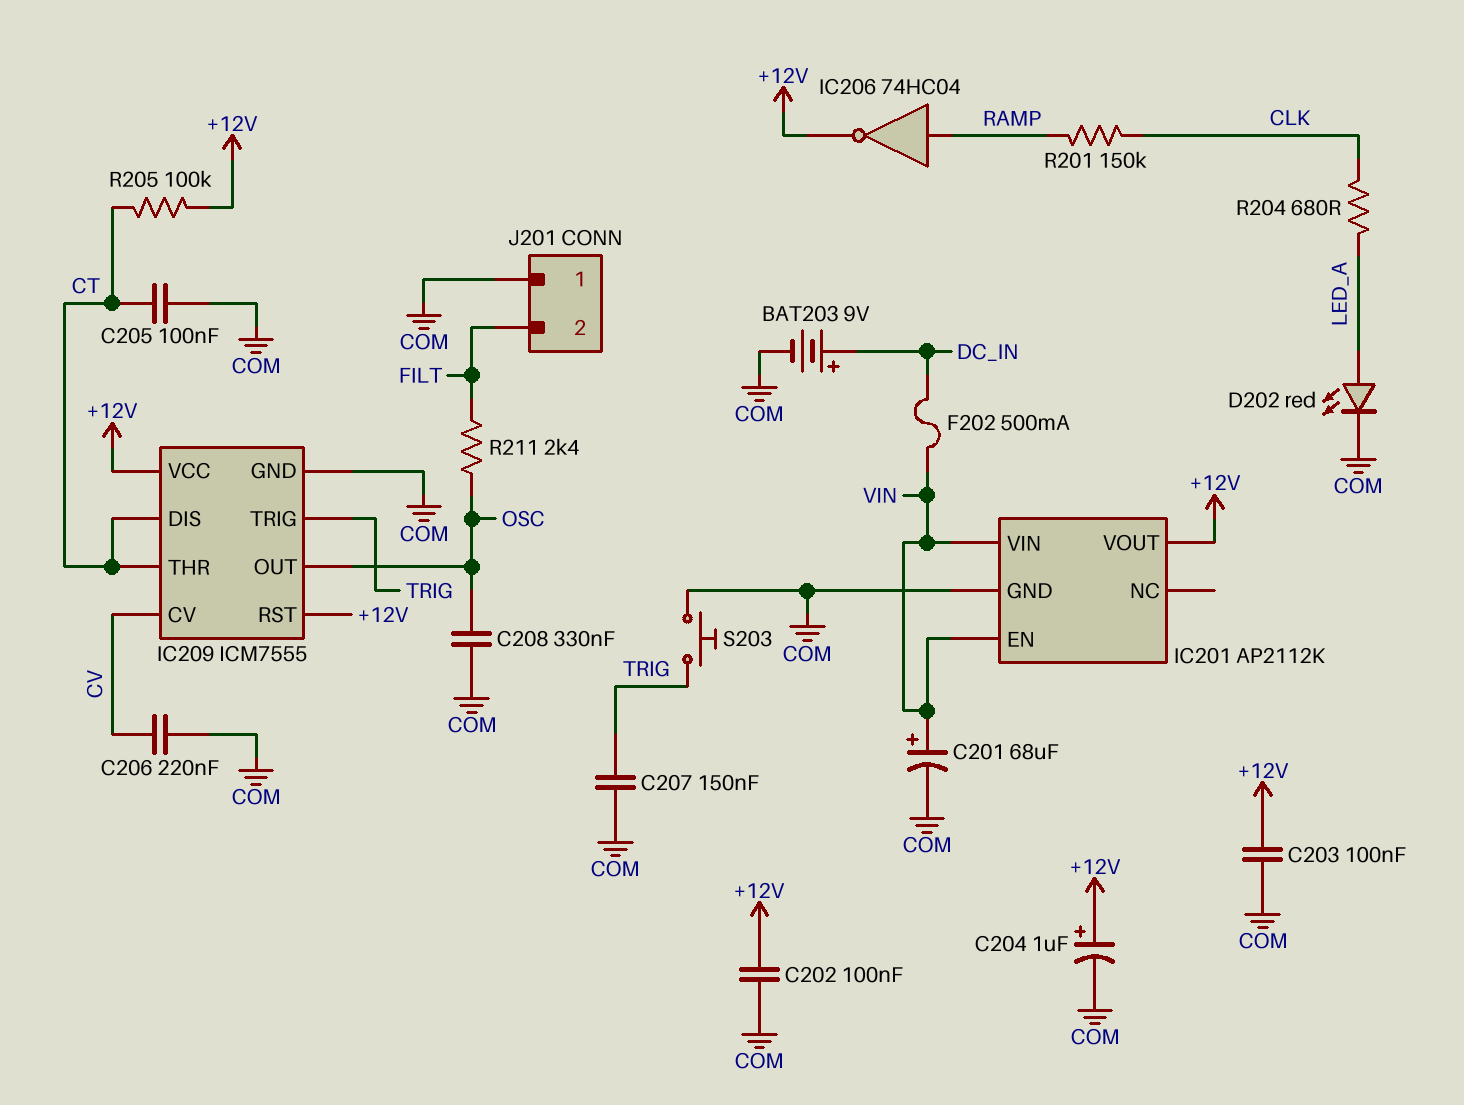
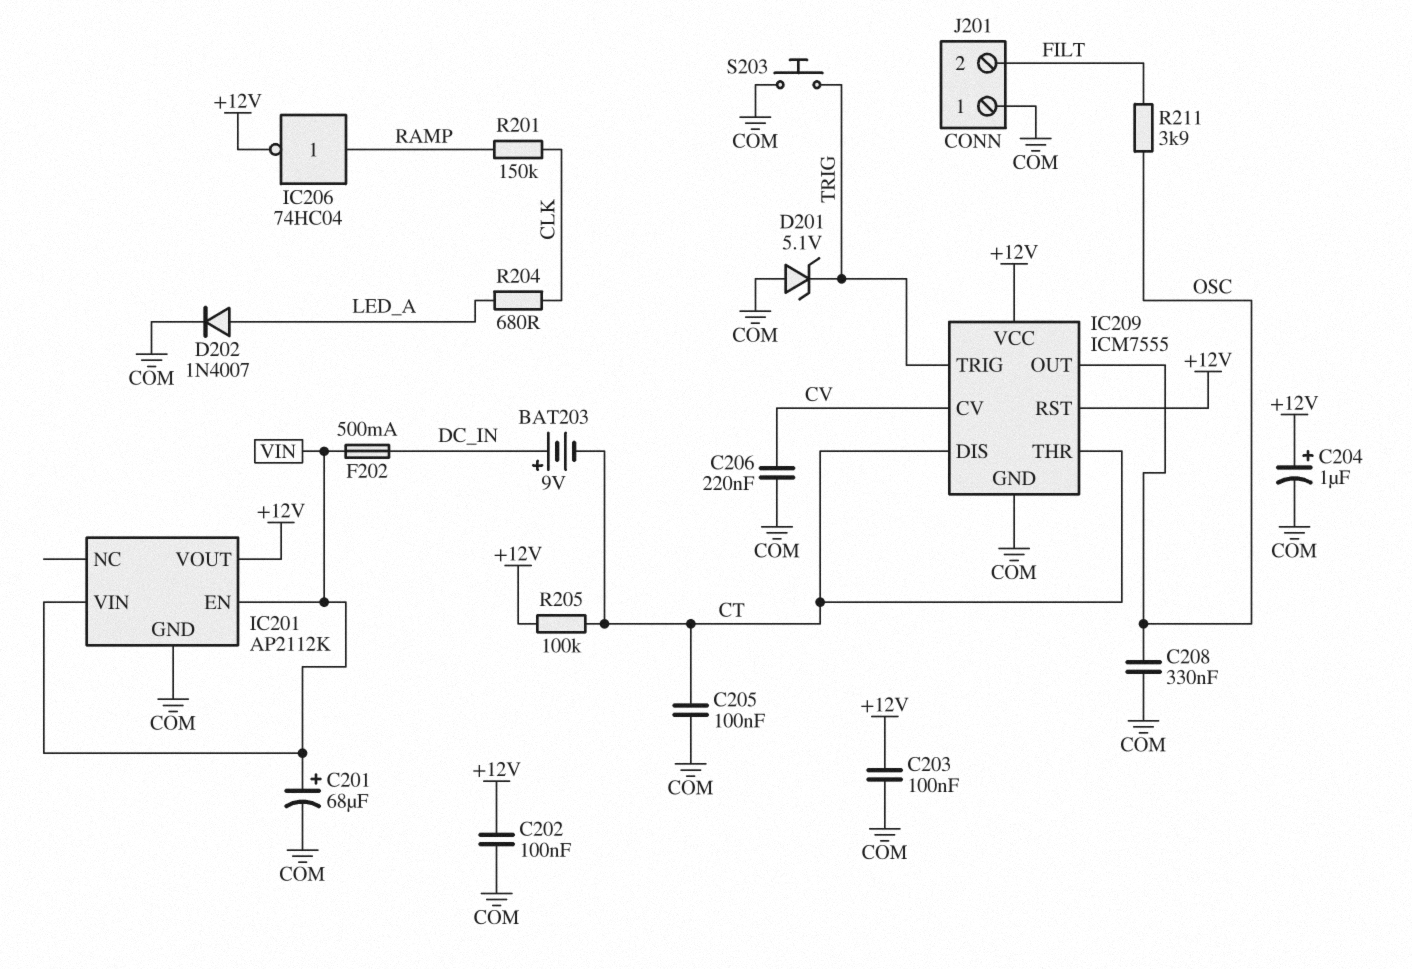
BAT203: 9V (plus DC_IN, minus COM) -> 9V (plus DC_IN, minus CT)
C207: 150nF (COM, TRIG) -> none
D201: none -> zener 5.1V (A COM, K TRIG)
D202: LED red (A LED_A, K COM) -> diode 1N4007 (A LED_A, K COM)
R211: 2.4k (FILT, OSC) -> 3.9k (FILT, OSC)

